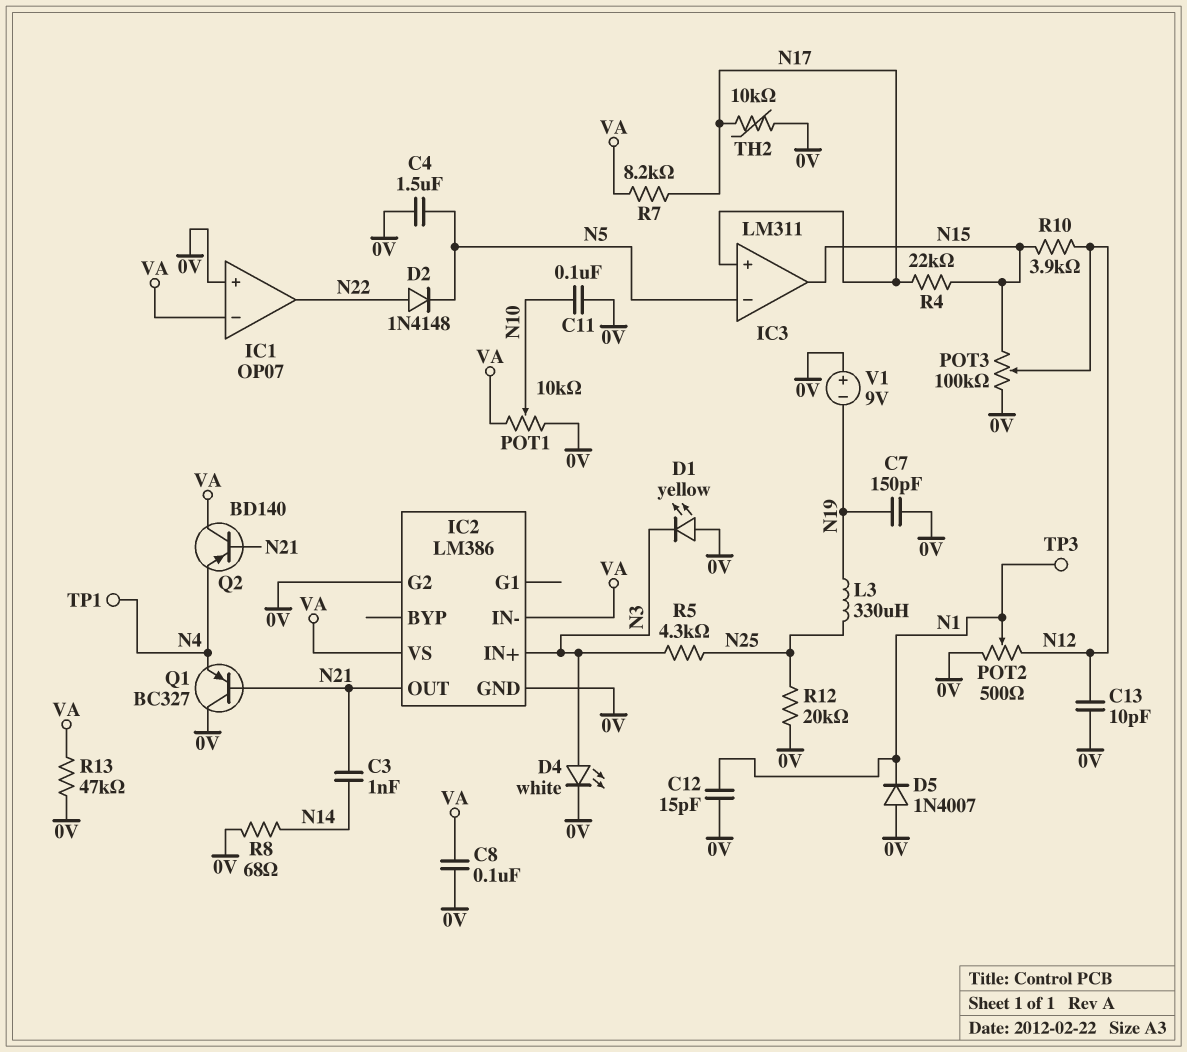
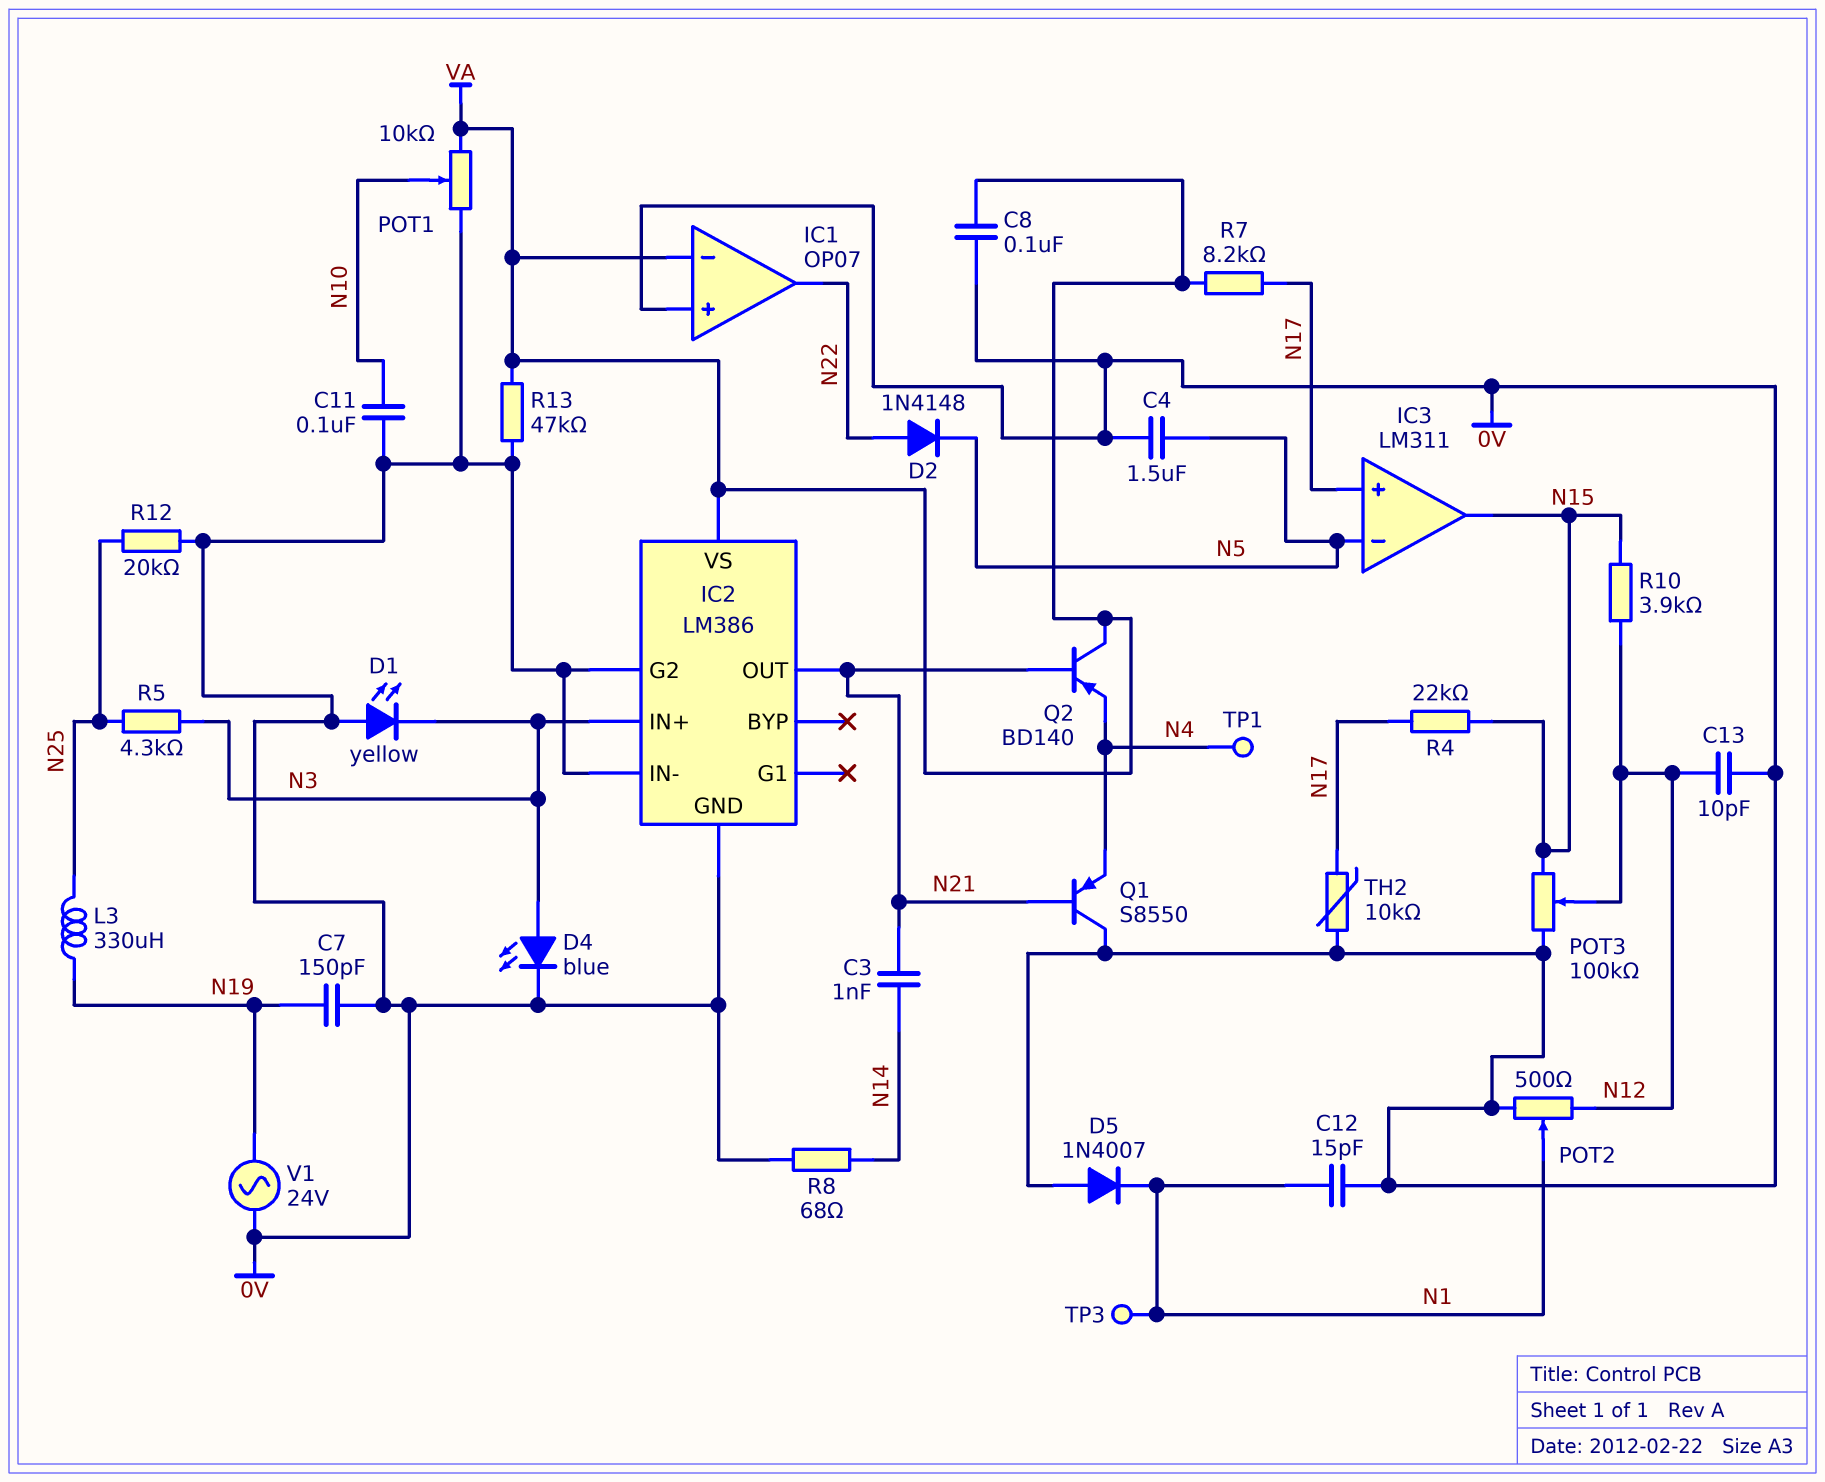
D4: LED white (A N3, K 0V) -> LED blue (A N3, K 0V)
IC2 pin IN-: VA -> 0V
Q1: PNP BC327 (B N21, C 0V, E N4) -> PNP S8550 (B N21, C 0V, E N4)
V1: 9V (plus 0V, minus N19) -> AC 24V (0V, N19)

